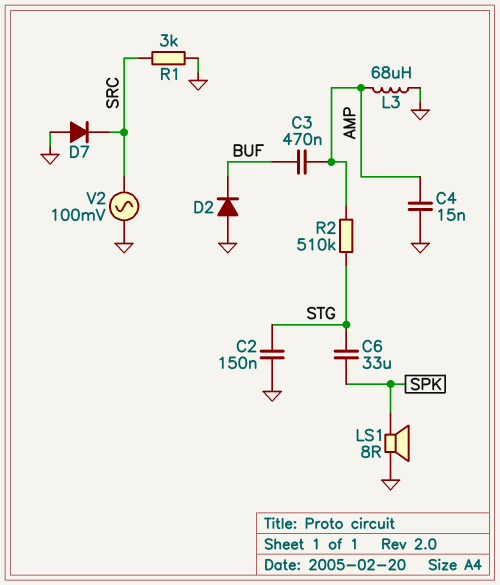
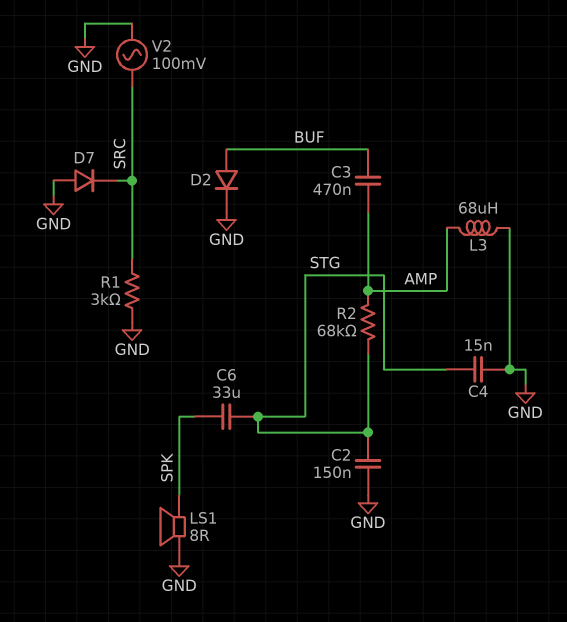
C4: 15nF (AMP, GND) -> 15nF (GND, STG)
D2: diode (A GND, K BUF) -> diode (A BUF, K GND)
R2: 510k (AMP, STG) -> 68k (AMP, STG)

